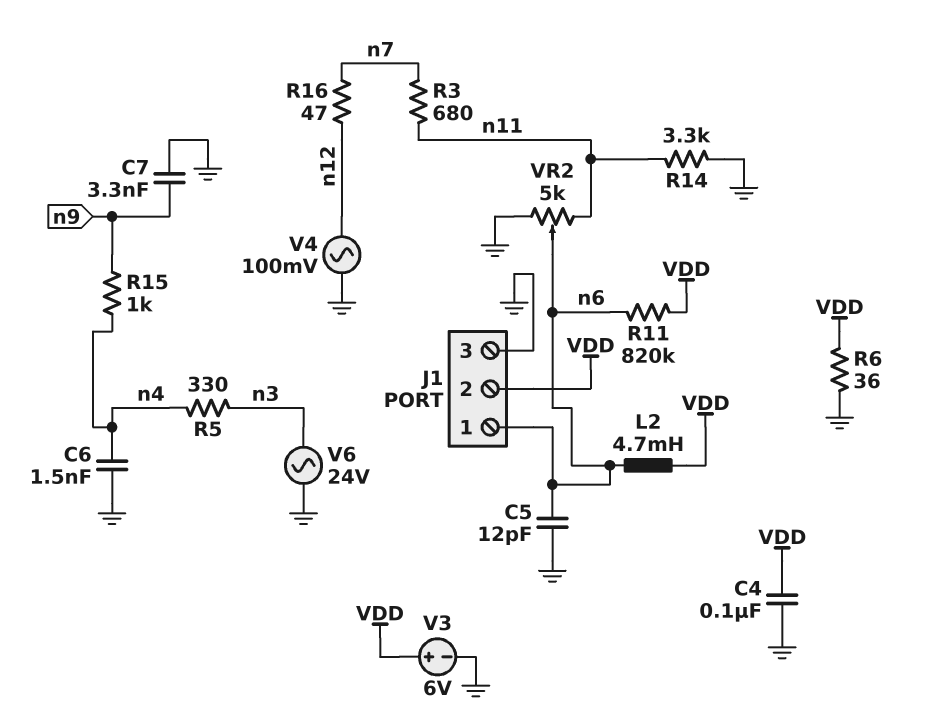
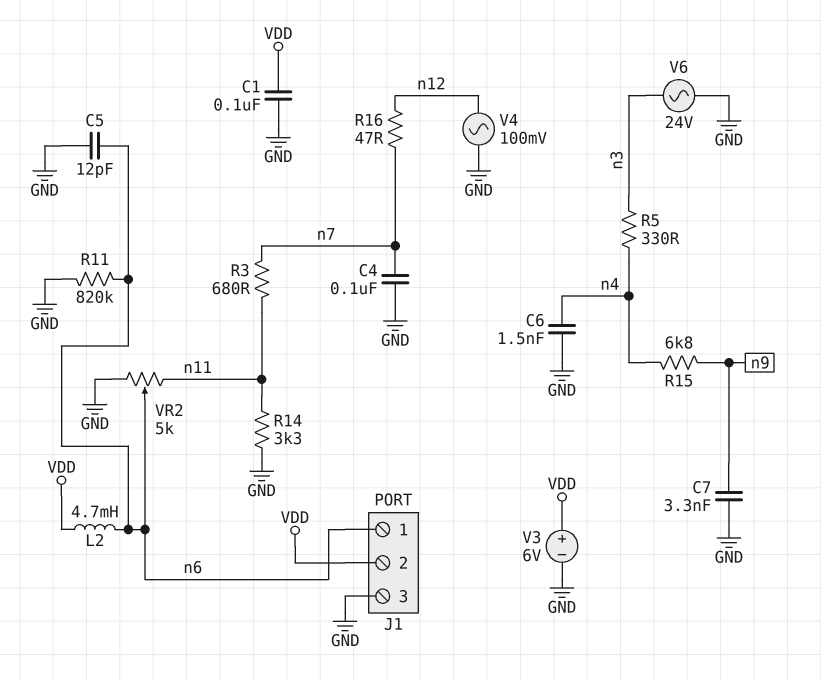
C1: none -> 100nF (GND, VDD)
C4: 100nF (GND, VDD) -> 100nF (GND, n7)
R6: 36 (GND, VDD) -> none
R11: 820k (VDD, n6) -> 820k (GND, n6)
R15: 1k (n4, n9) -> 6.8k (n4, n9)

